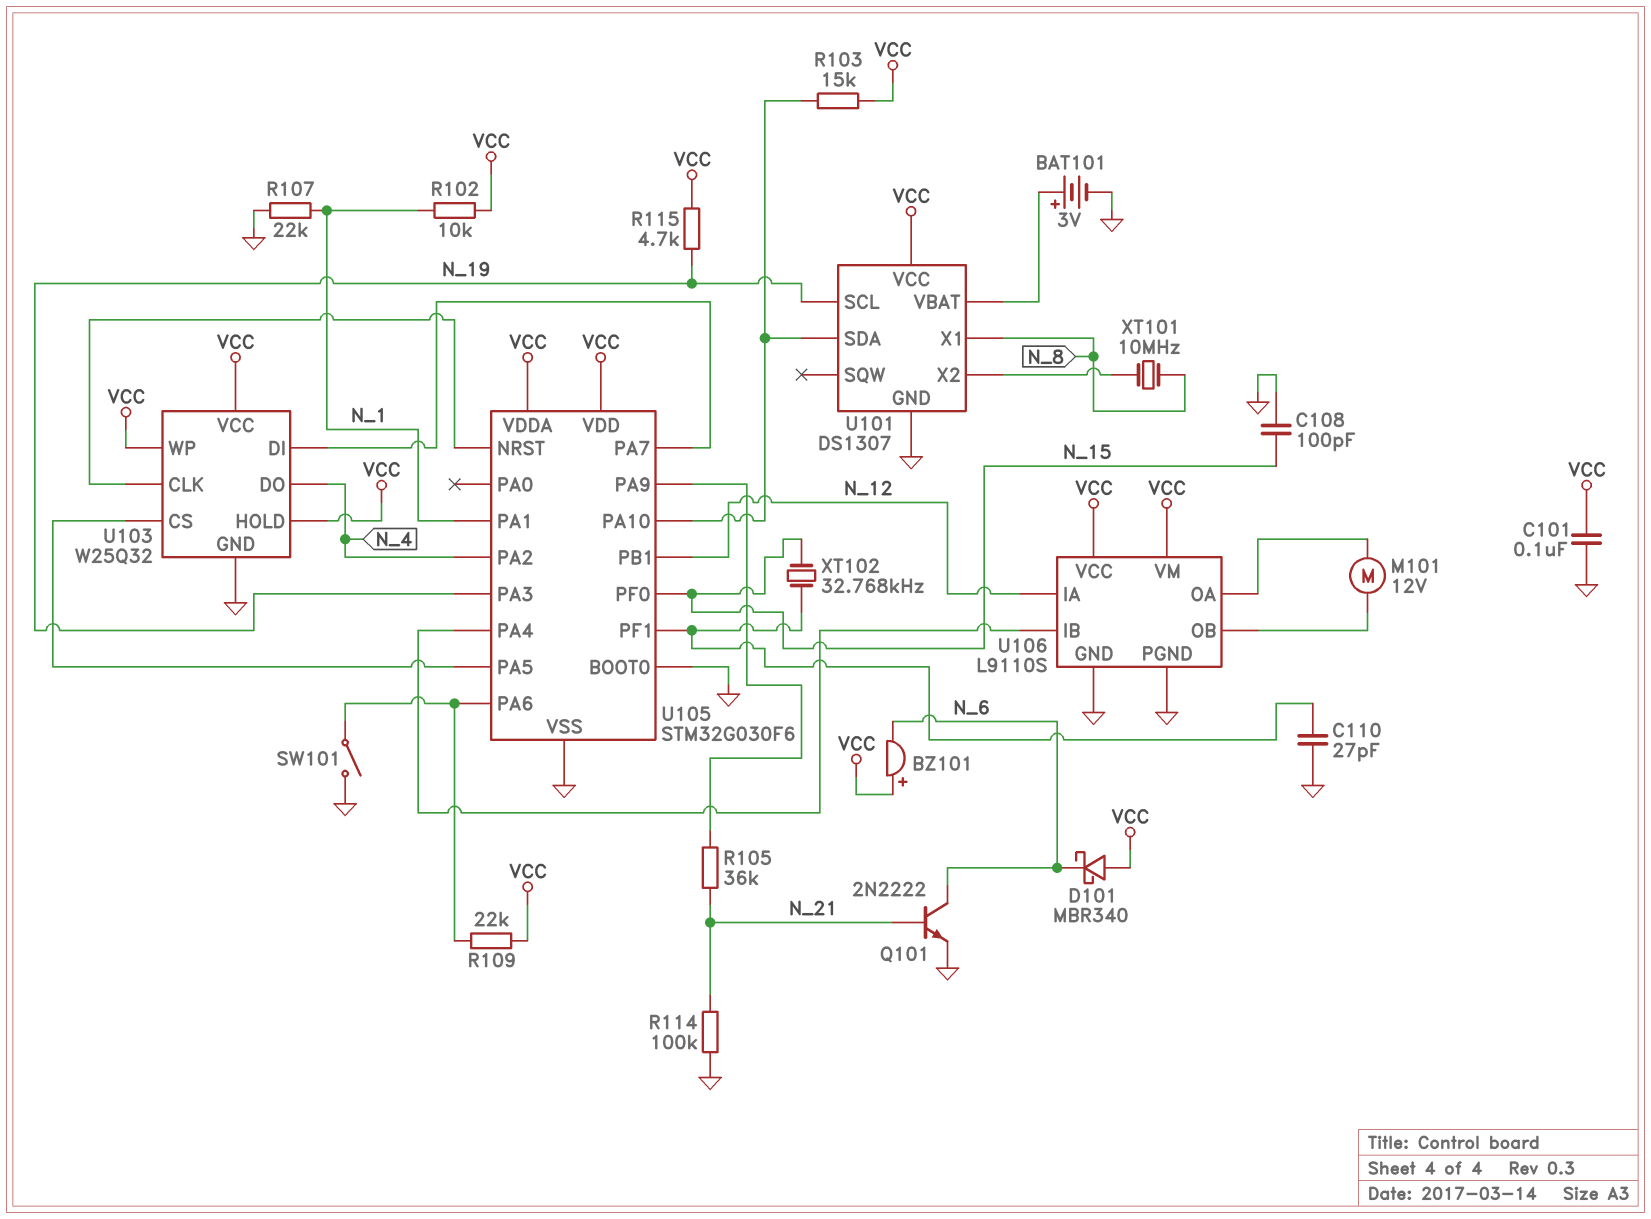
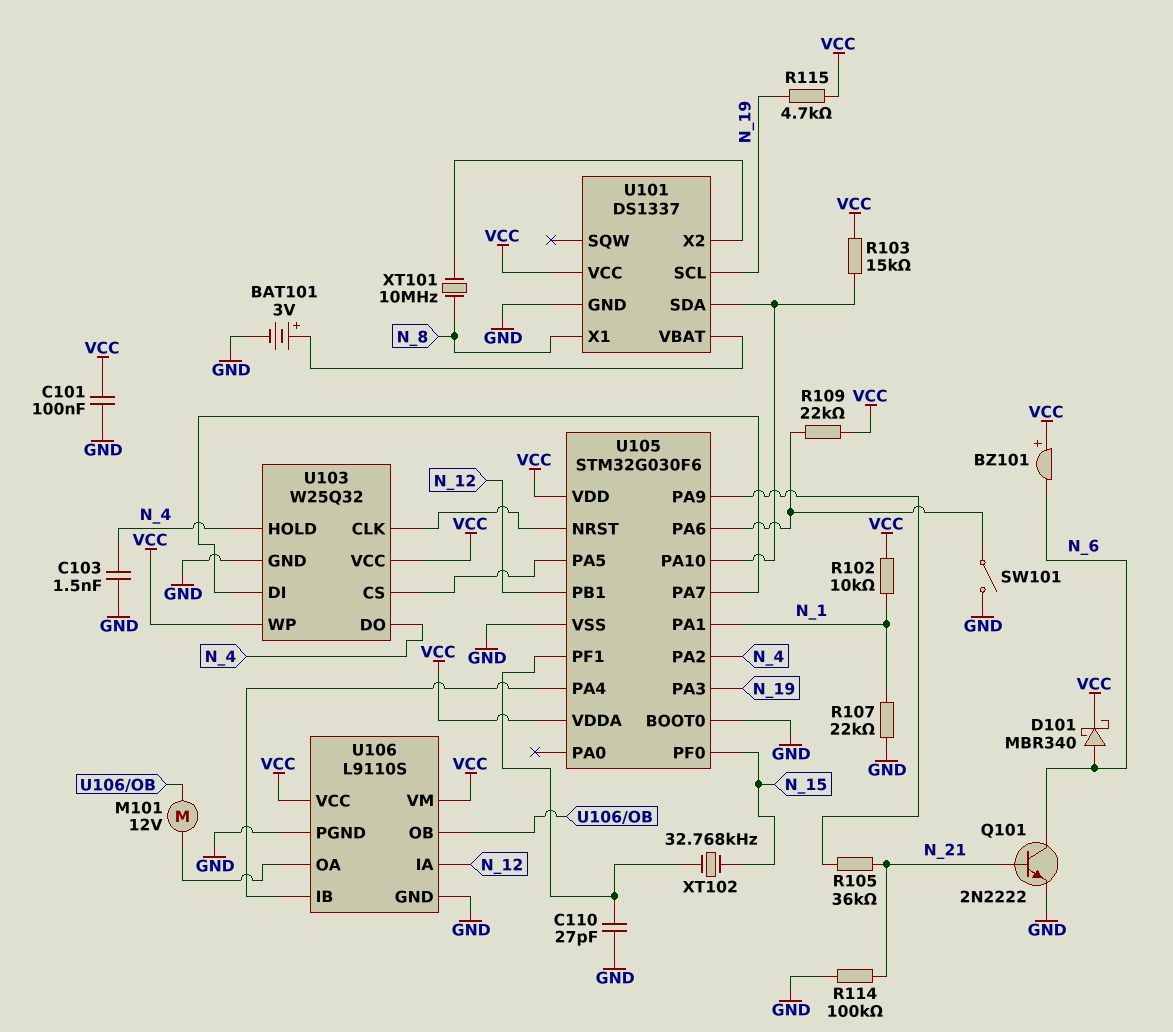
C103: none -> 1.5nF (GND, N_4)
C108: 100pF (GND, N_15) -> none
D101: schottky MBR340 (A VCC, K N_6) -> schottky MBR340 (A N_6, K VCC)
U101: DS1307 -> DS1337
U103 pin HOLD: VCC -> N_4

